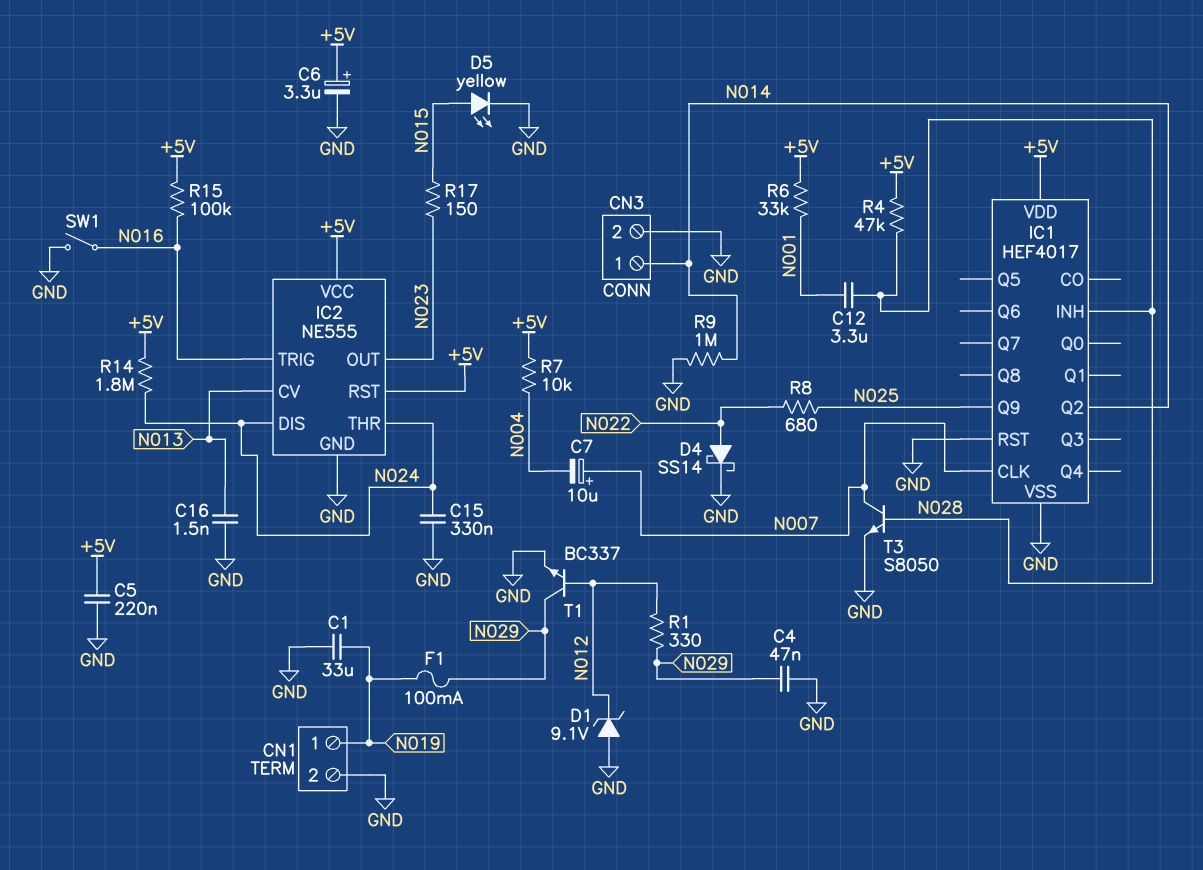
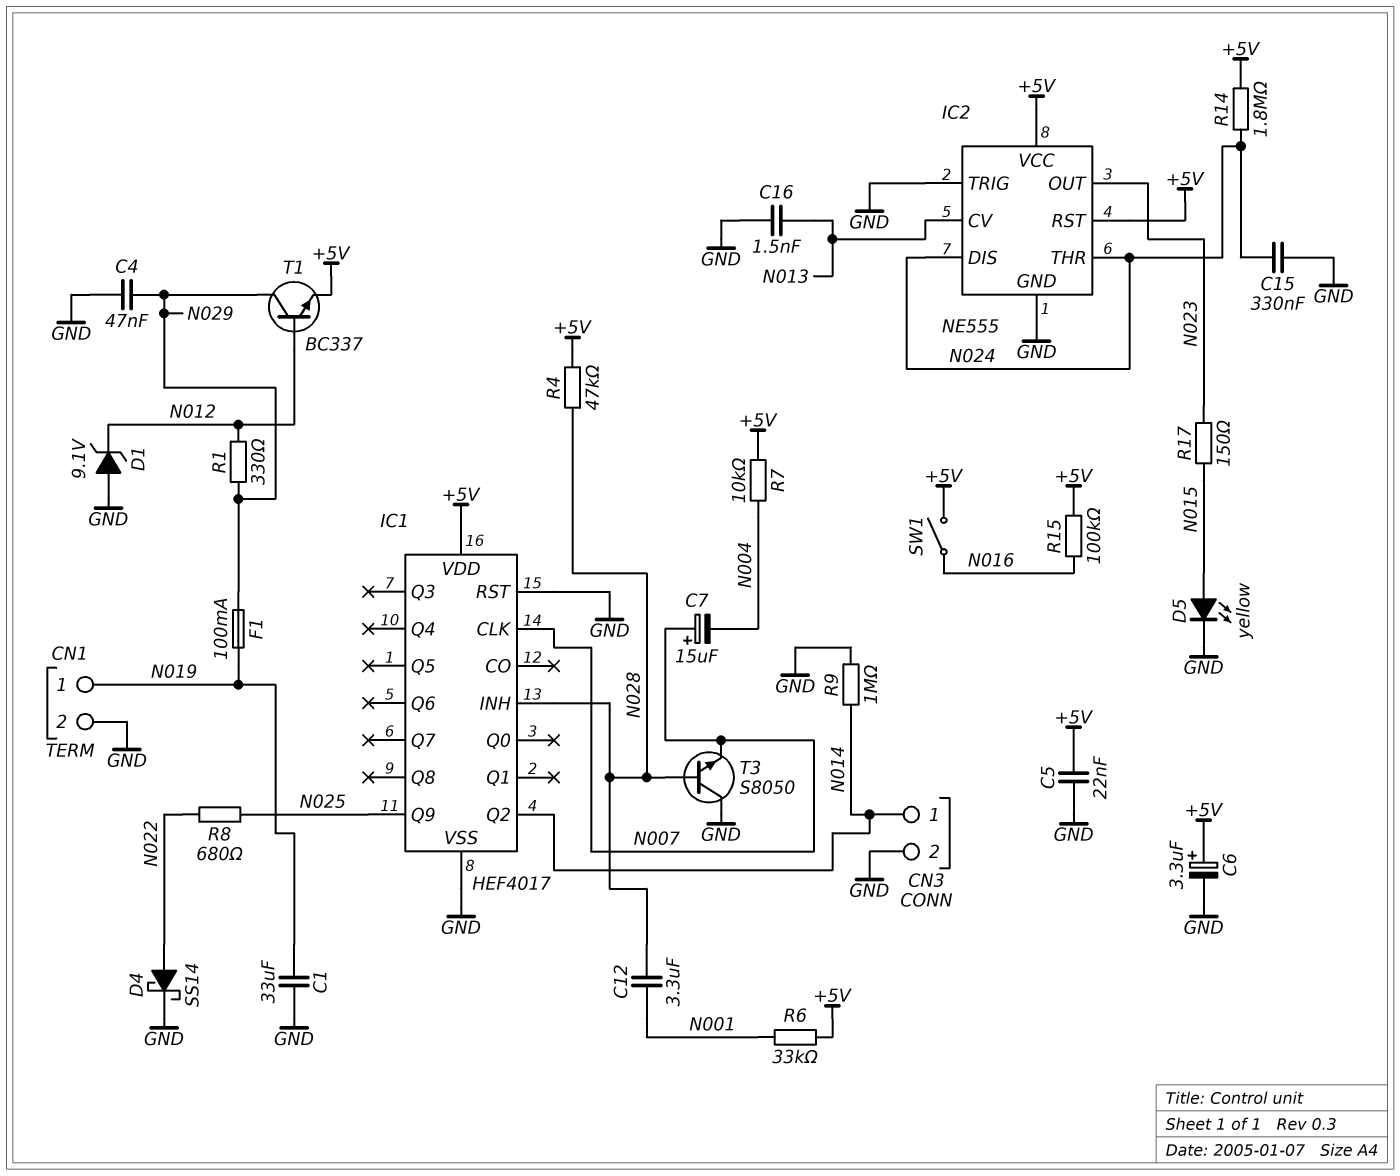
C5: 220nF (+5V, GND) -> 22nF (+5V, GND)
C7: 10uF (plus N007, minus N004) -> 15uF (plus N007, minus N004)
IC2 pin TRIG: N016 -> GND
SW1: switch (GND, N016) -> switch (+5V, N016)
T1: NPN BC337 (B N012, C N029, E GND) -> NPN BC337 (B N012, C N029, E +5V)
T3: NPN S8050 (B N028, C N007, E GND) -> NPN S8050 (B N028, C GND, E N007)

